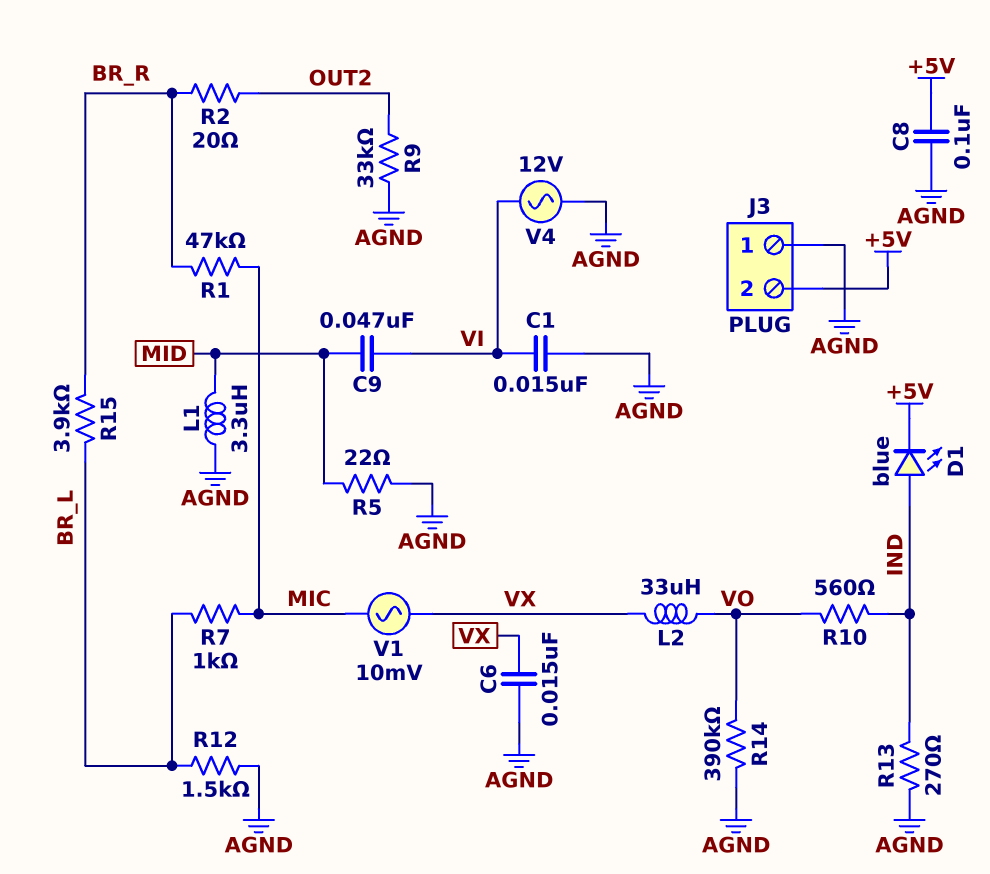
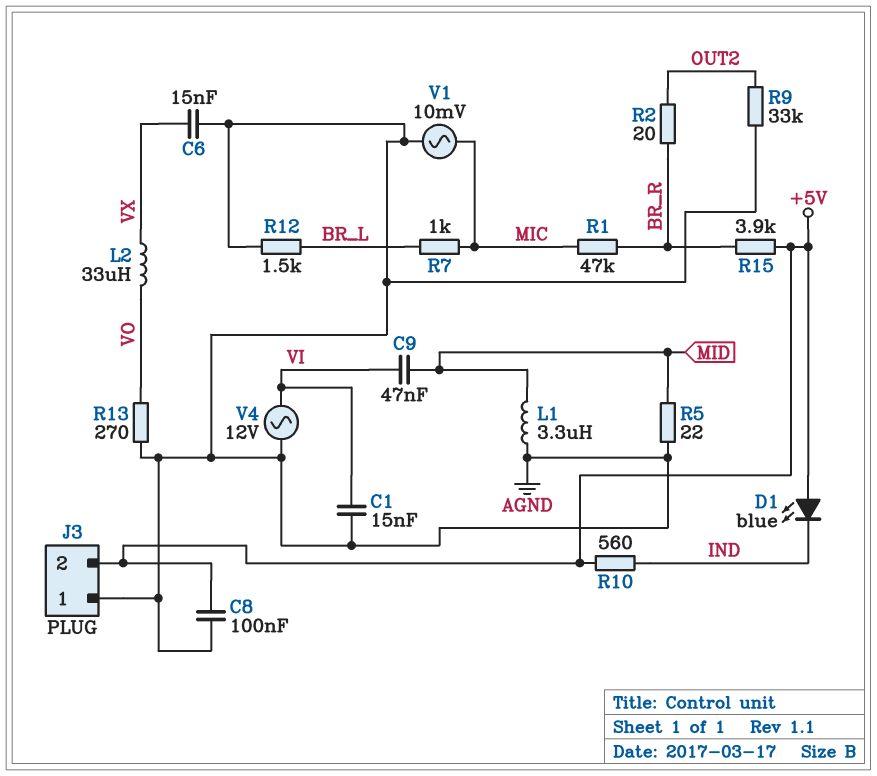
D1: LED blue (A IND, K +5V) -> LED blue (A +5V, K IND)
R10: 560 (IND, VO) -> 560 (+5V, IND)
R13: 270 (AGND, IND) -> 270 (AGND, VO)
R14: 390k (AGND, VO) -> none
R15: 3.9k (BR_L, BR_R) -> 3.9k (+5V, BR_R)
V1: AC 10mV (MIC, VX) -> AC 10mV (AGND, MIC)

